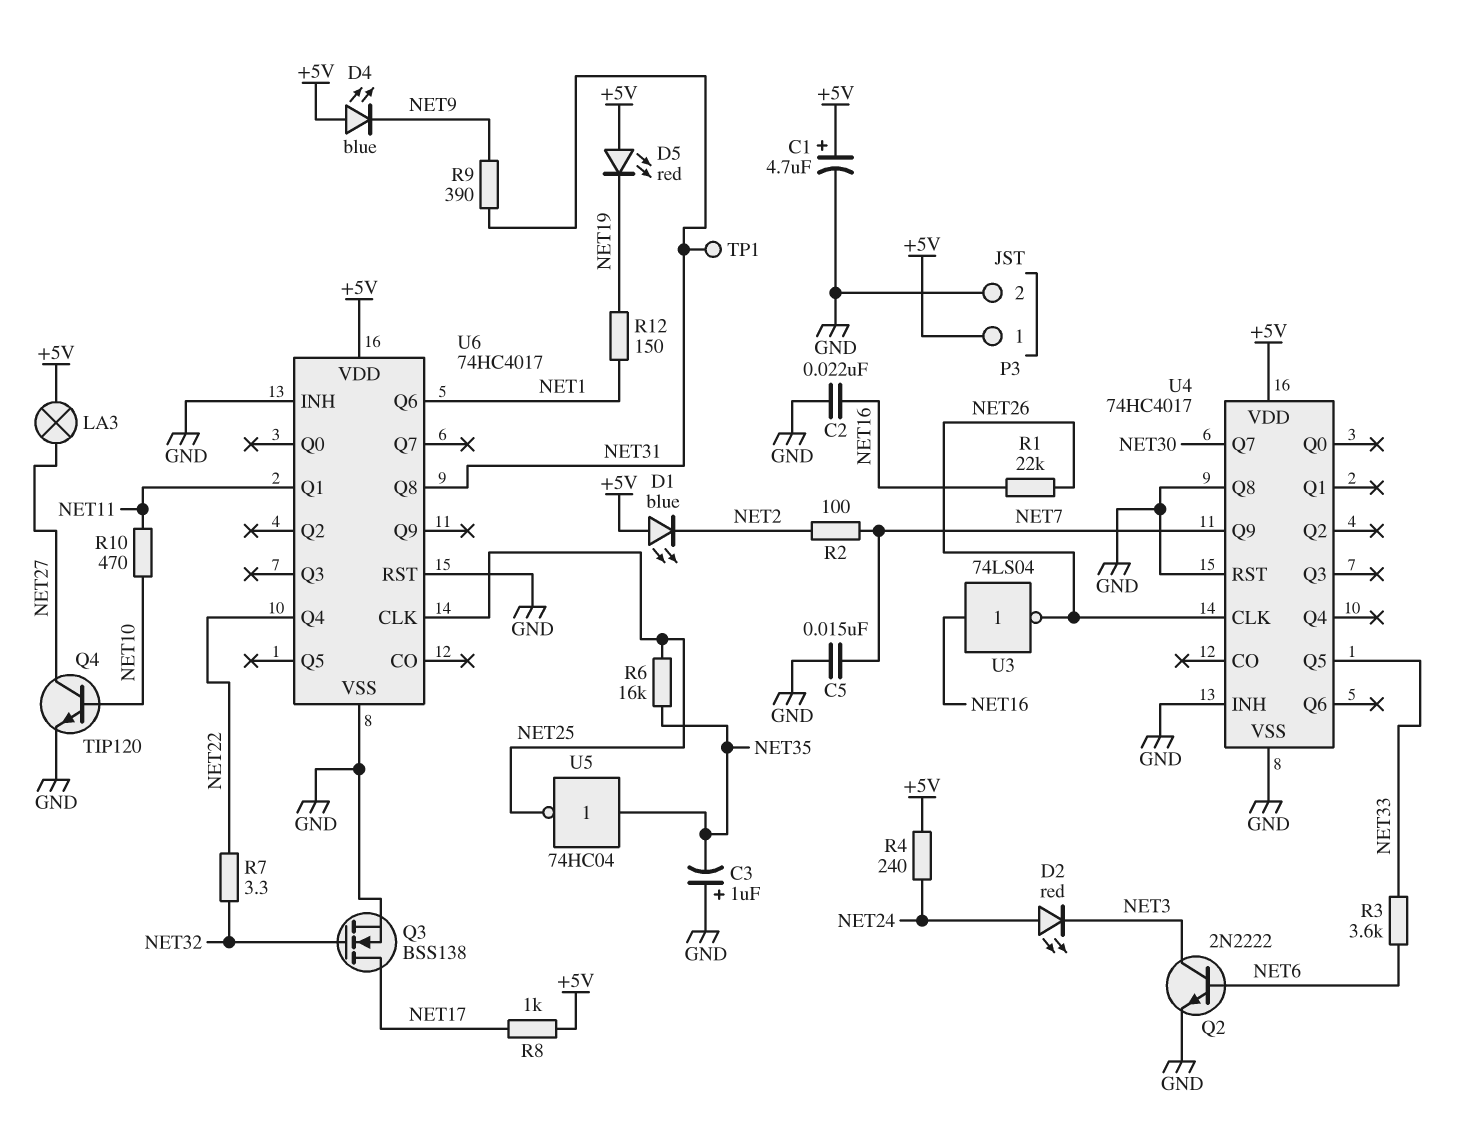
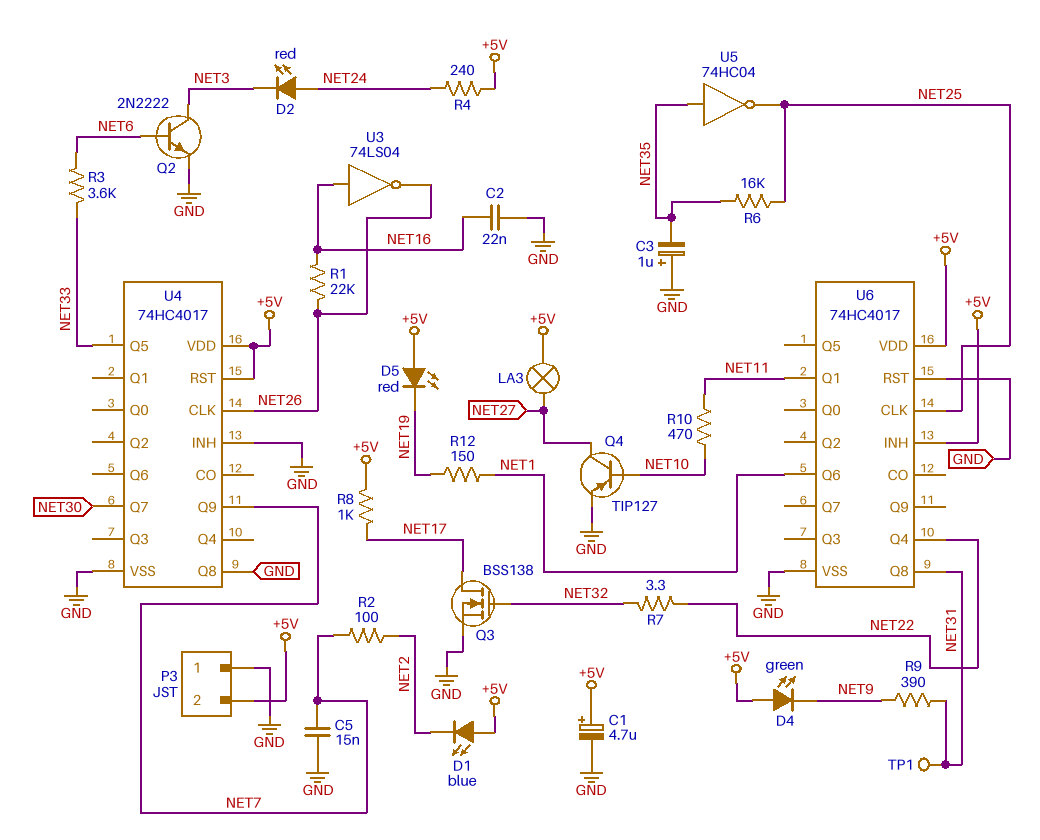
D4: LED blue (A +5V, K NET9) -> LED green (A +5V, K NET9)
P3 pin 1: +5V -> GND
P3 pin 2: GND -> +5V
Q4: NPN TIP120 (B NET10, C NET27, E GND) -> PNP TIP127 (B NET10, C NET27, E GND)
U4 pin RST: GND -> +5V
U6 pin INH: GND -> +5V

